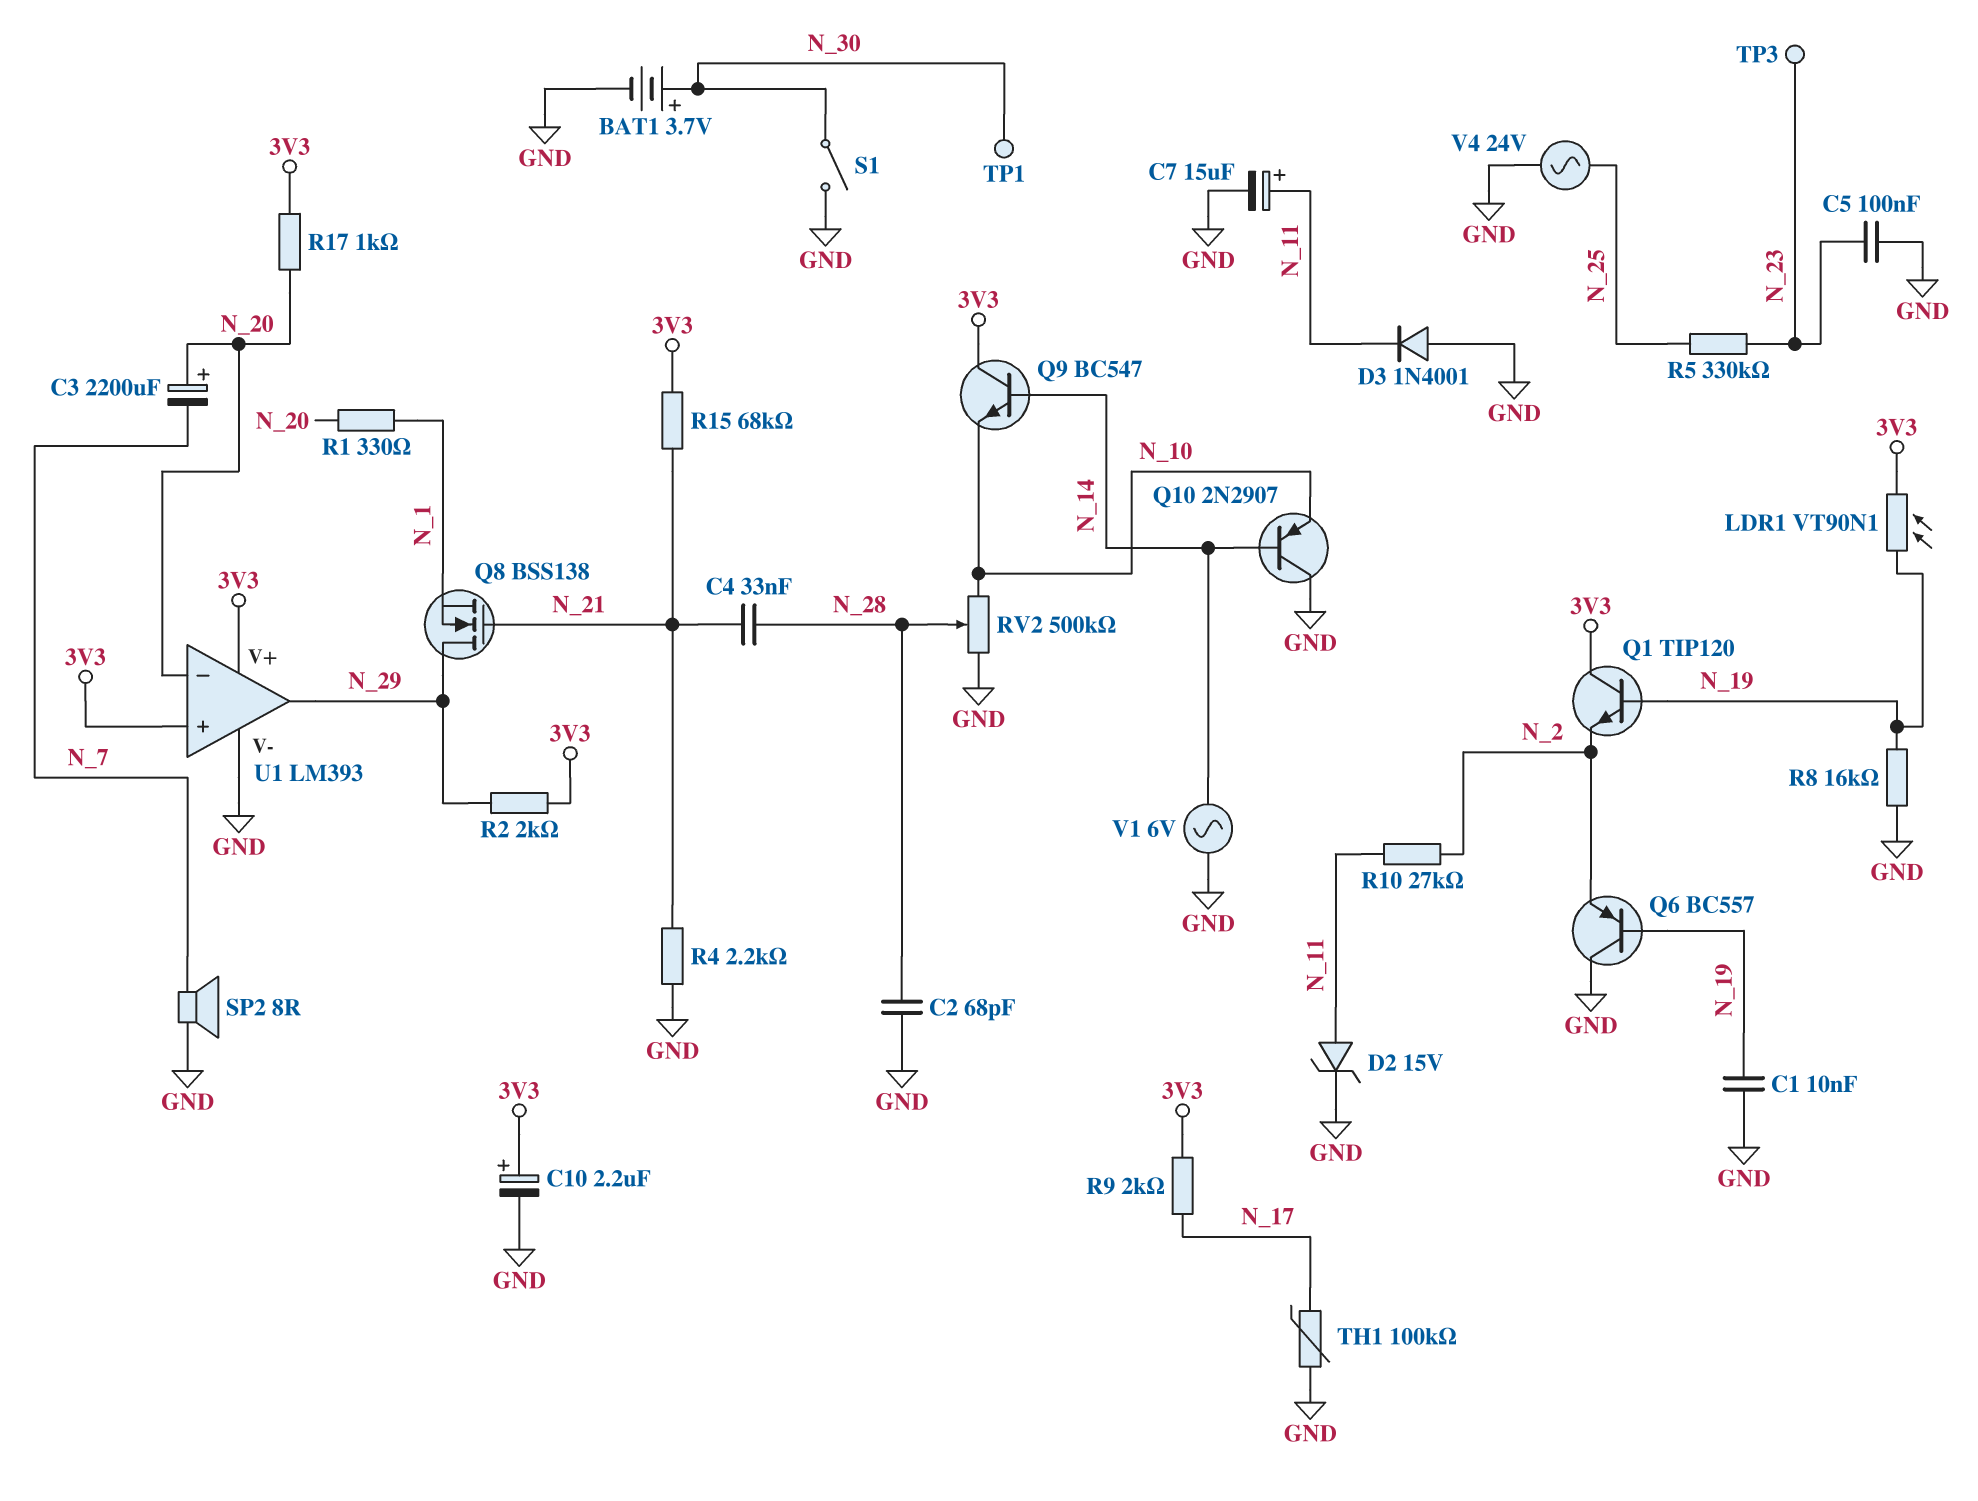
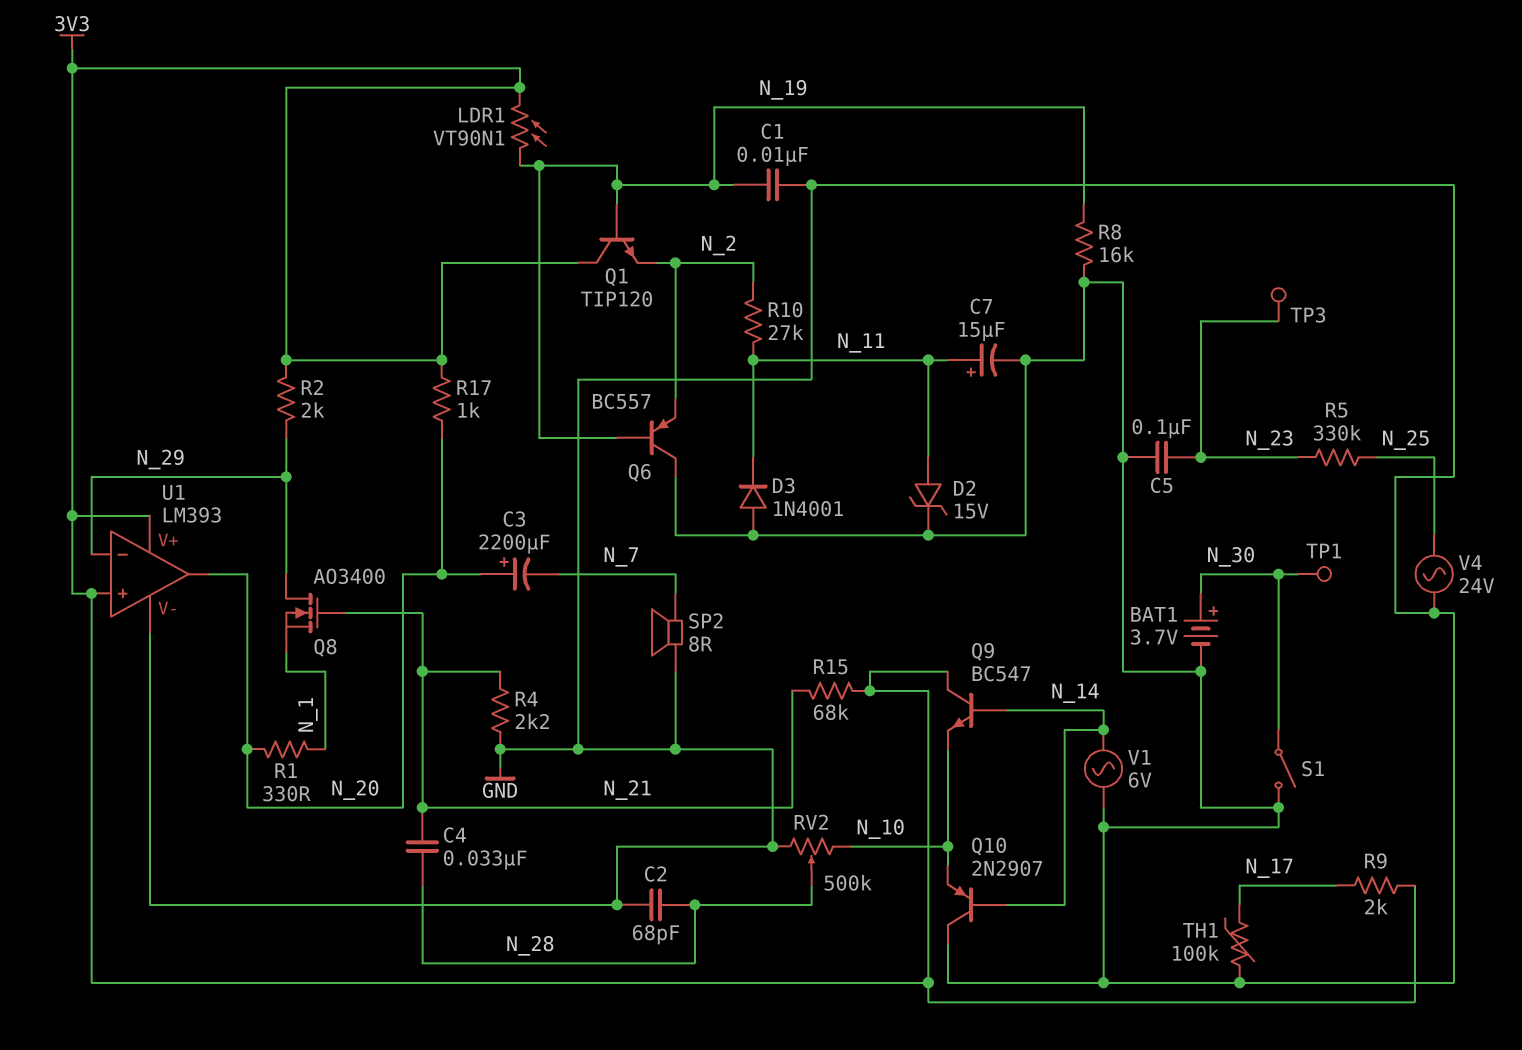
C10: 2.2uF (plus 3V3, minus GND) -> none
Q8: NMOS BSS138 (G N_21, D N_29, S N_1) -> NMOS AO3400 (G N_21, D N_29, S N_1)
U1 pin in-: N_20 -> N_29
U1 pin out: N_29 -> N_20

